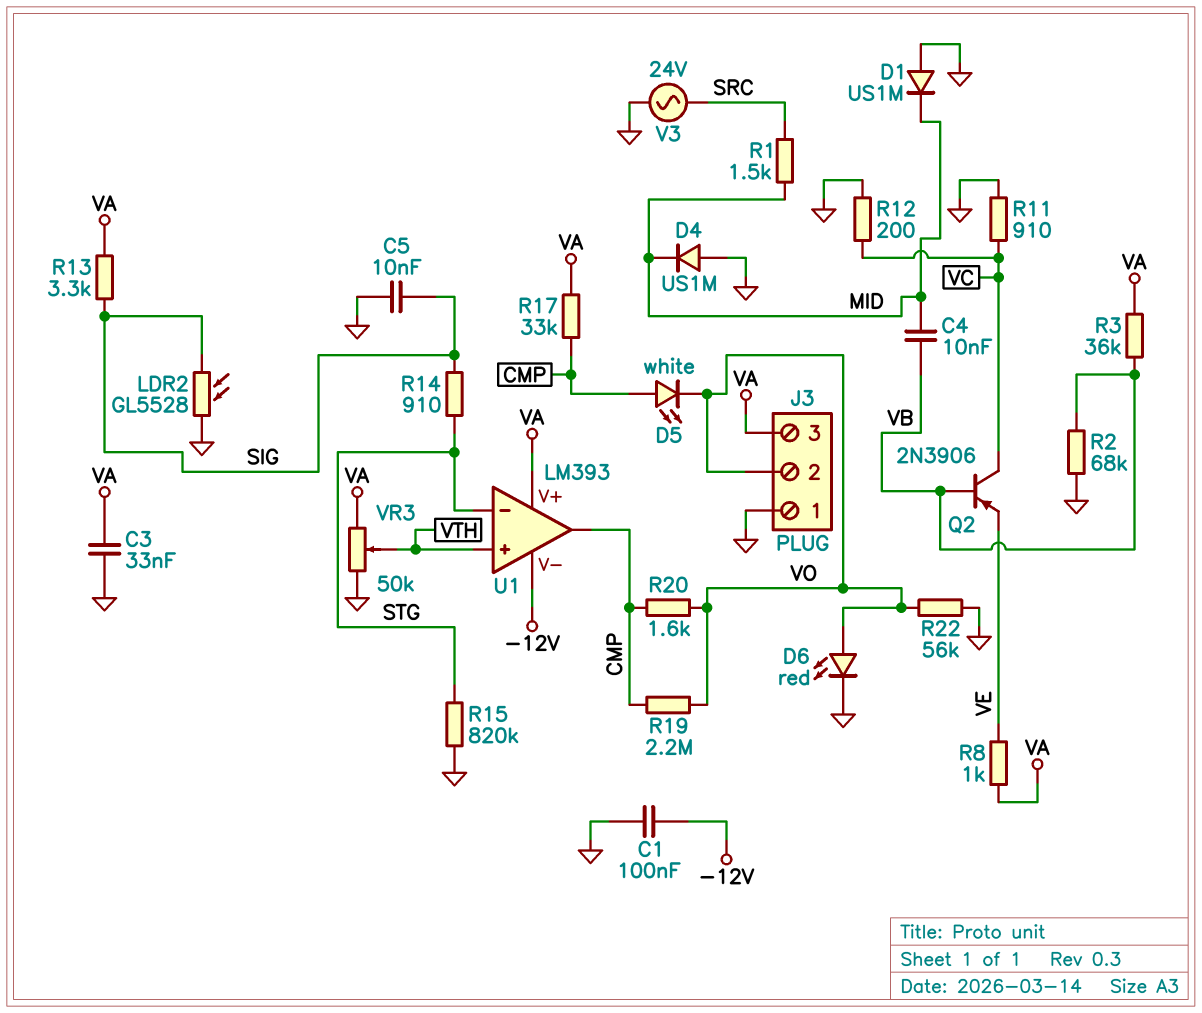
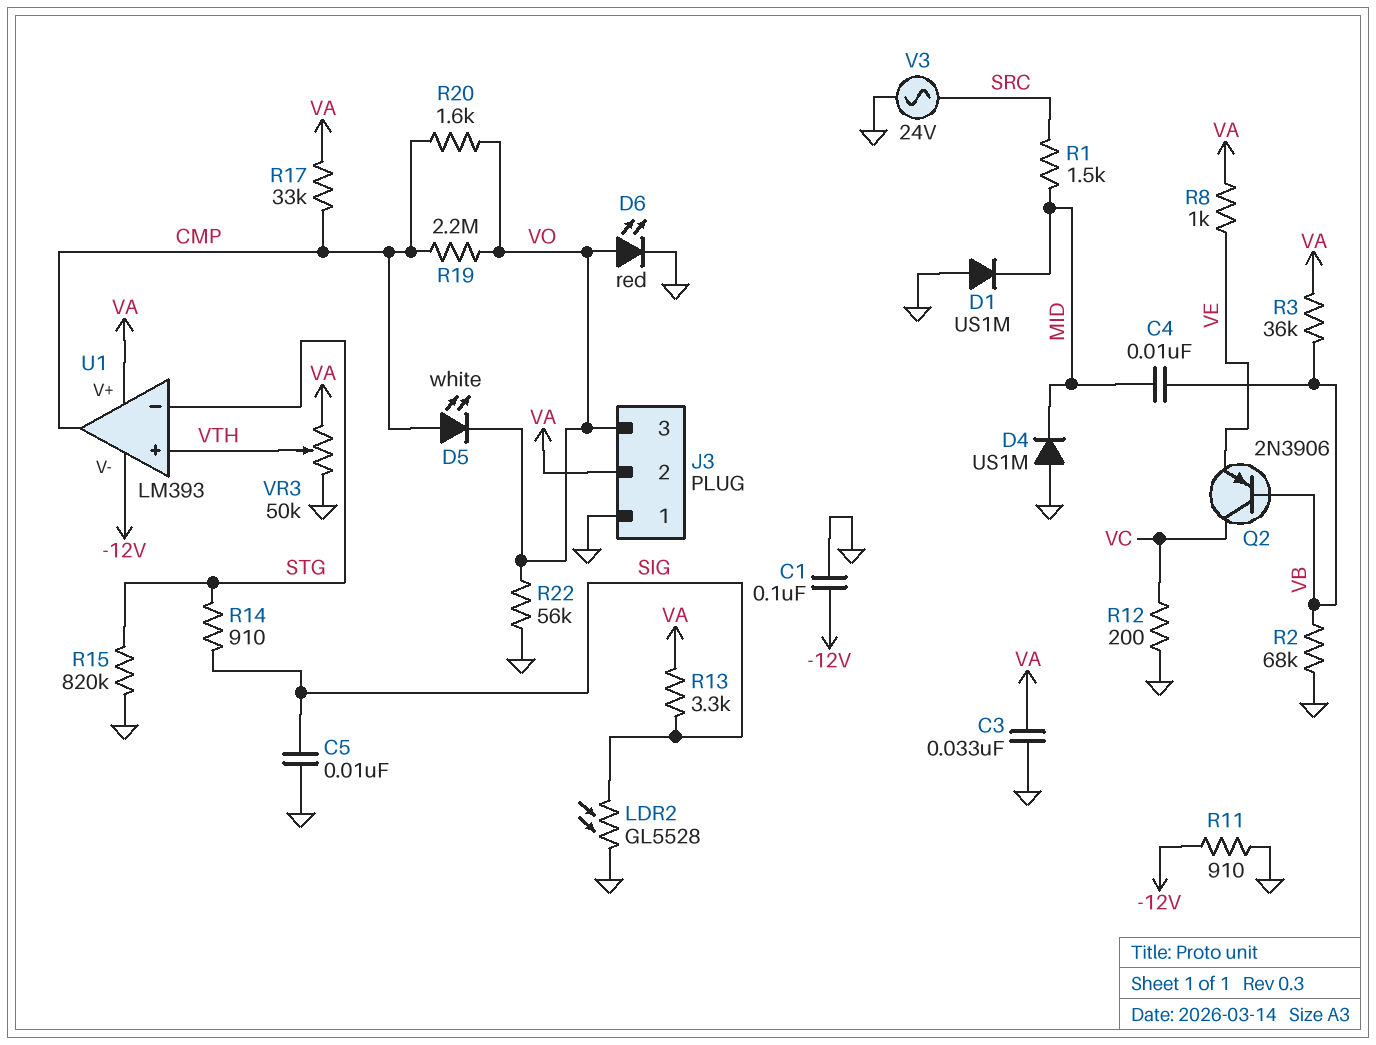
J3 pin 2: VO -> VA
J3 pin 3: VA -> VO
R11: 910 (GND, VC) -> 910 (-12V, GND)

